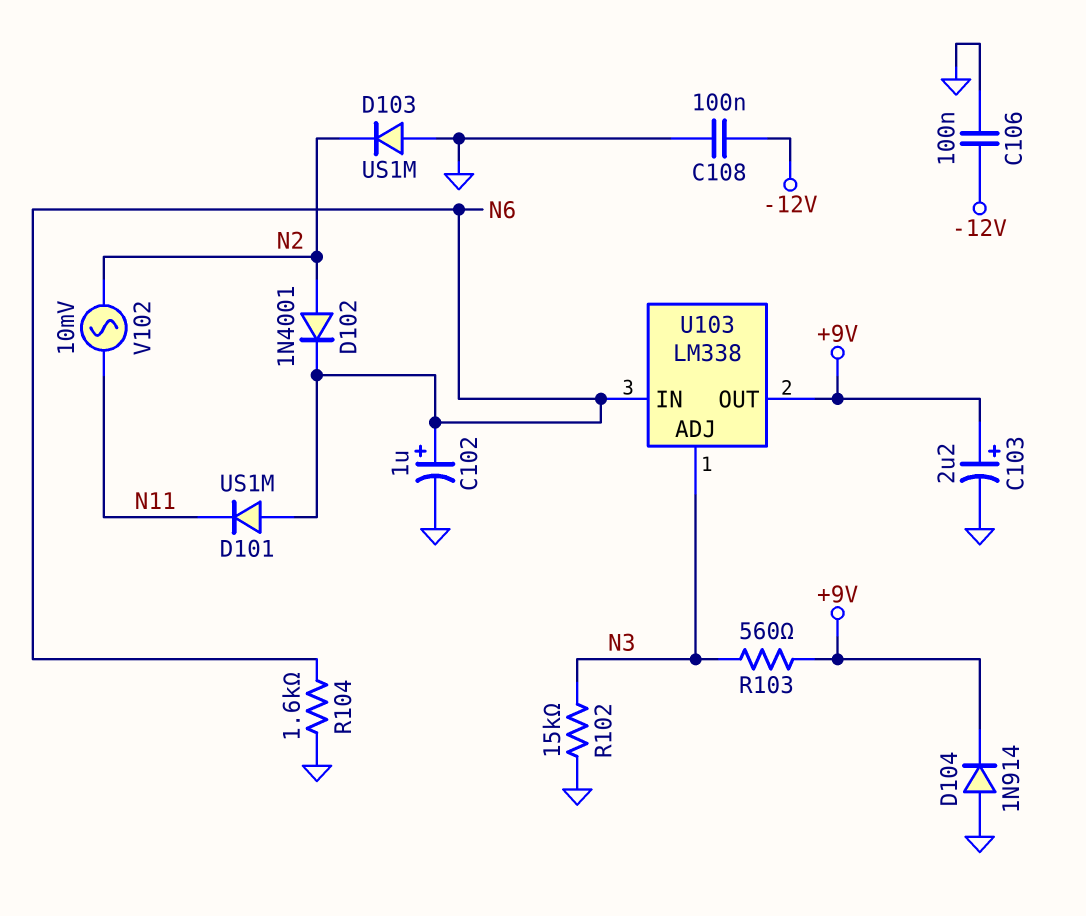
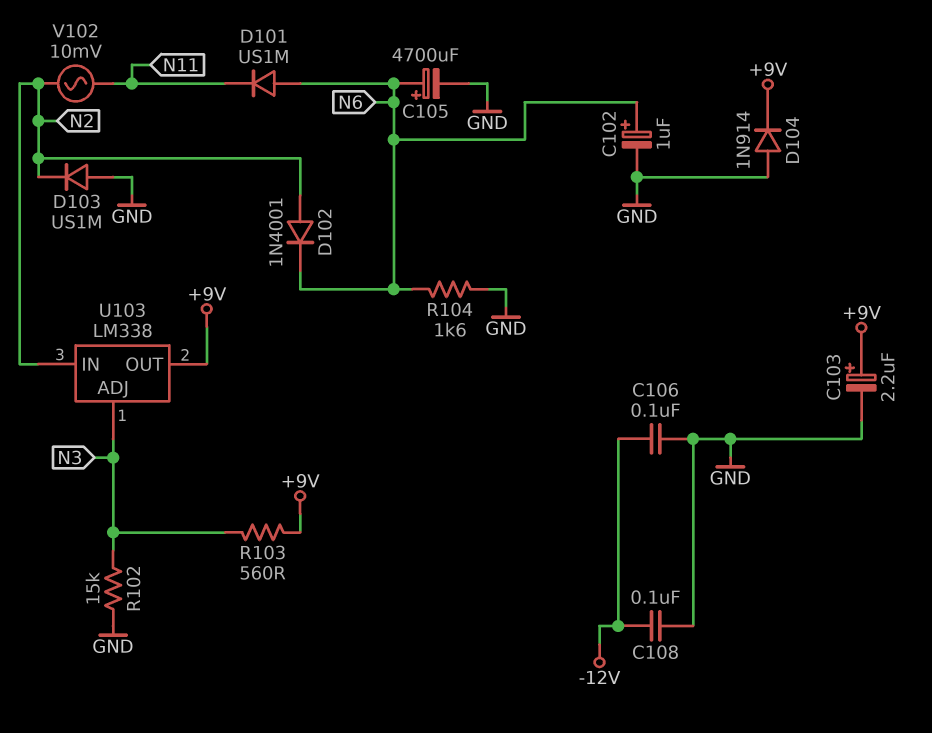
C105: none -> 4700uF (plus N6, minus GND)
U103 pin IN: N6 -> N2

